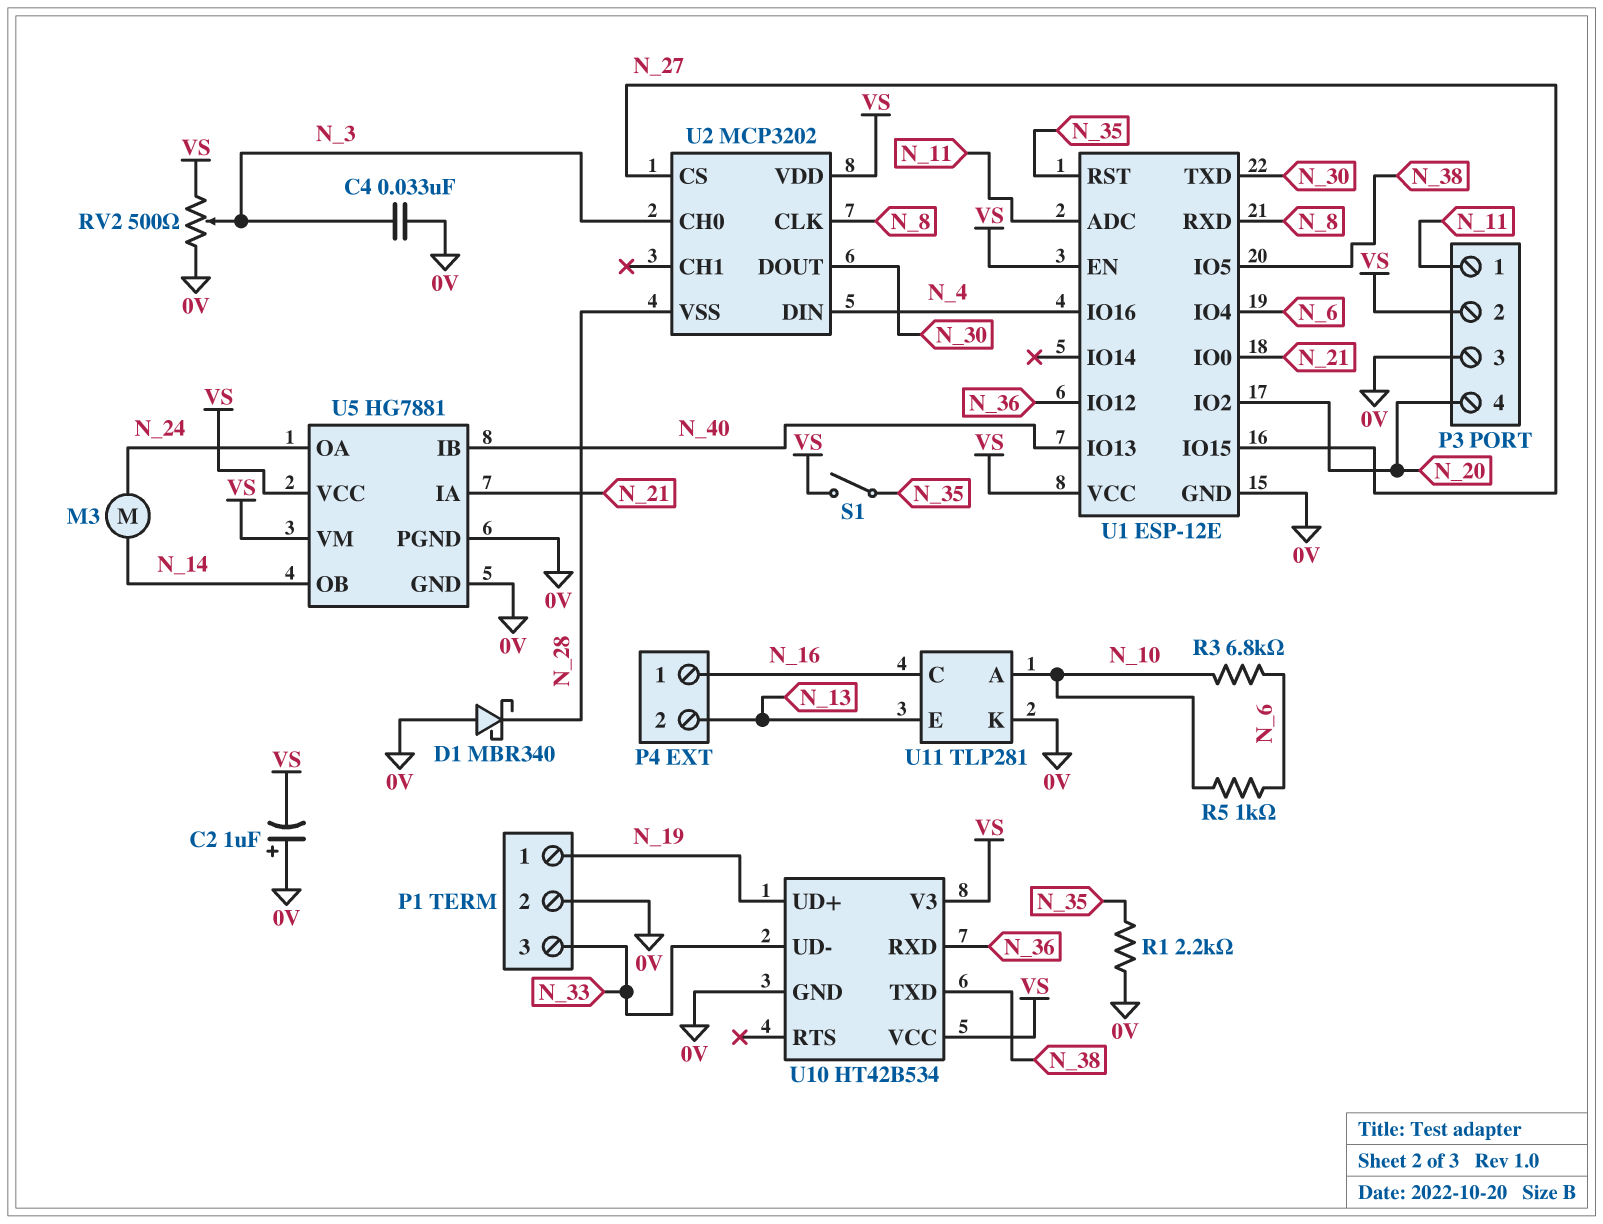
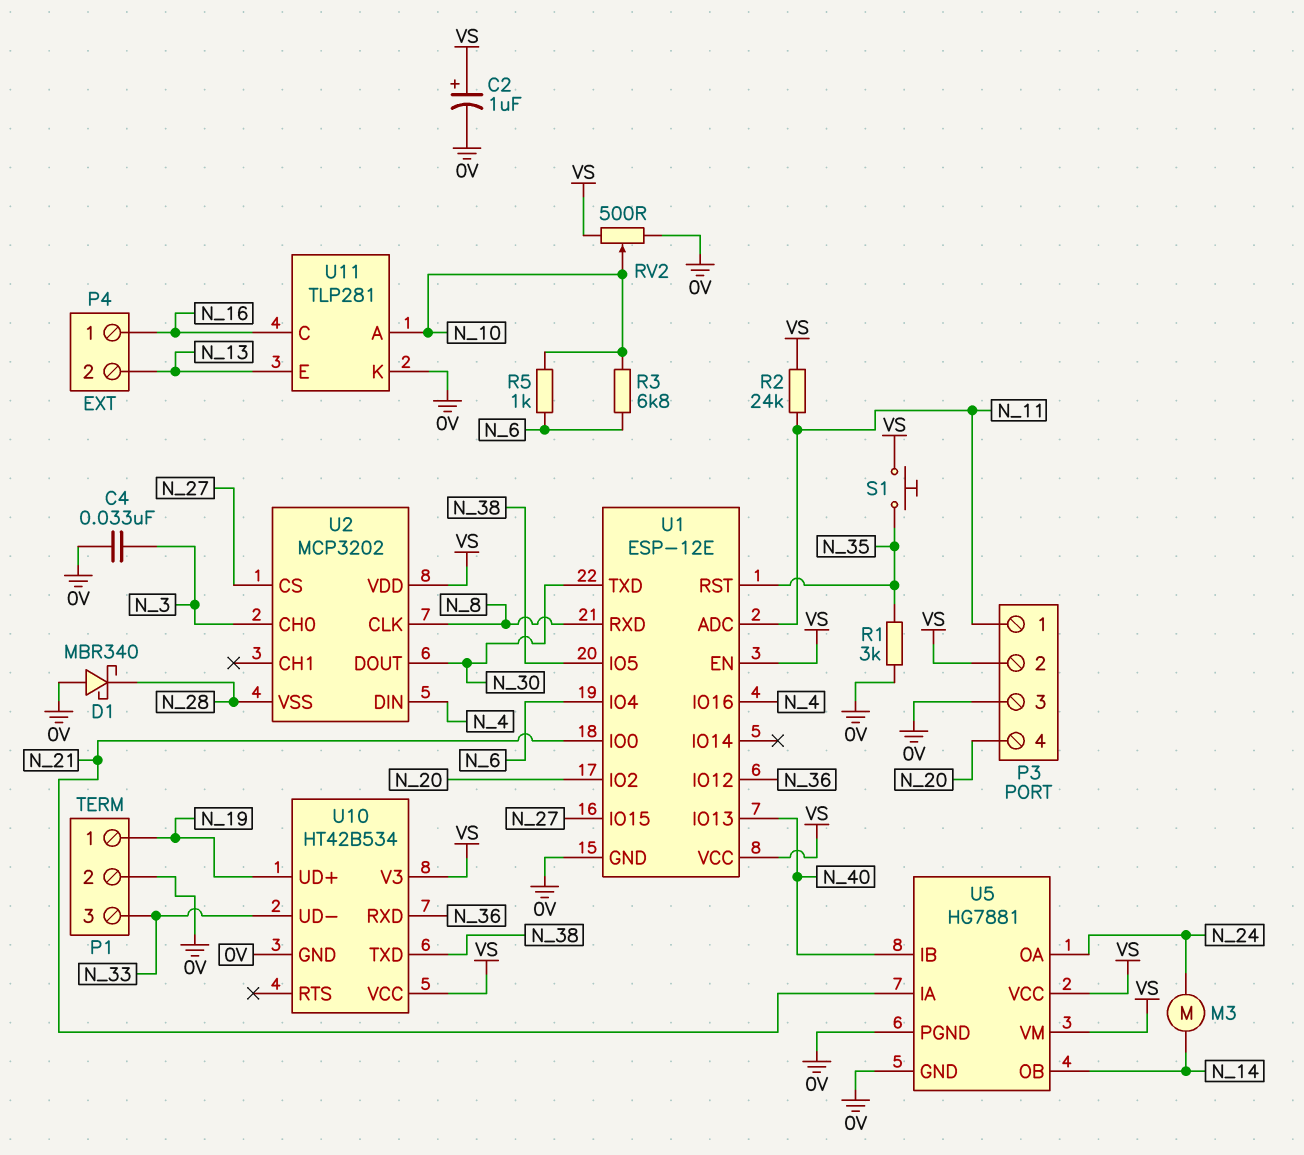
C2: 1uF (plus 0V, minus VS) -> 1uF (plus VS, minus 0V)
R1: 2.2k (0V, N_35) -> 3k (0V, N_35)
R2: none -> 24k (N_11, VS)
RV2: 500 (0V, VS, wiper N_3) -> 500 (0V, VS, wiper N_10)
S1: switch (N_35, VS) -> button (N_35, VS)

